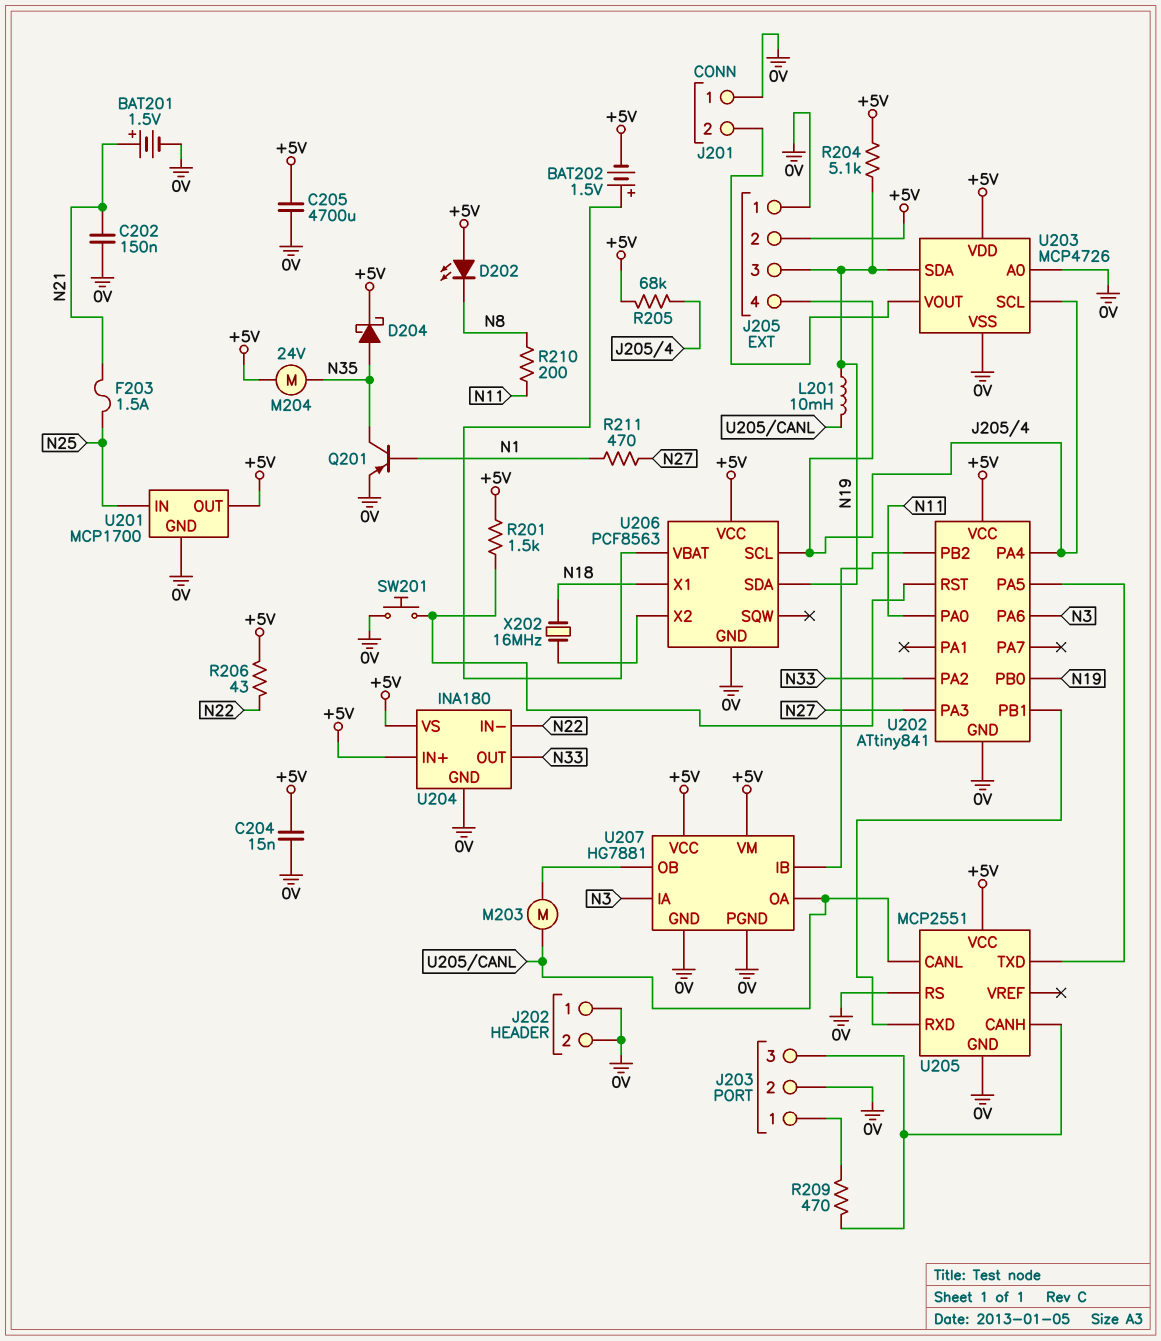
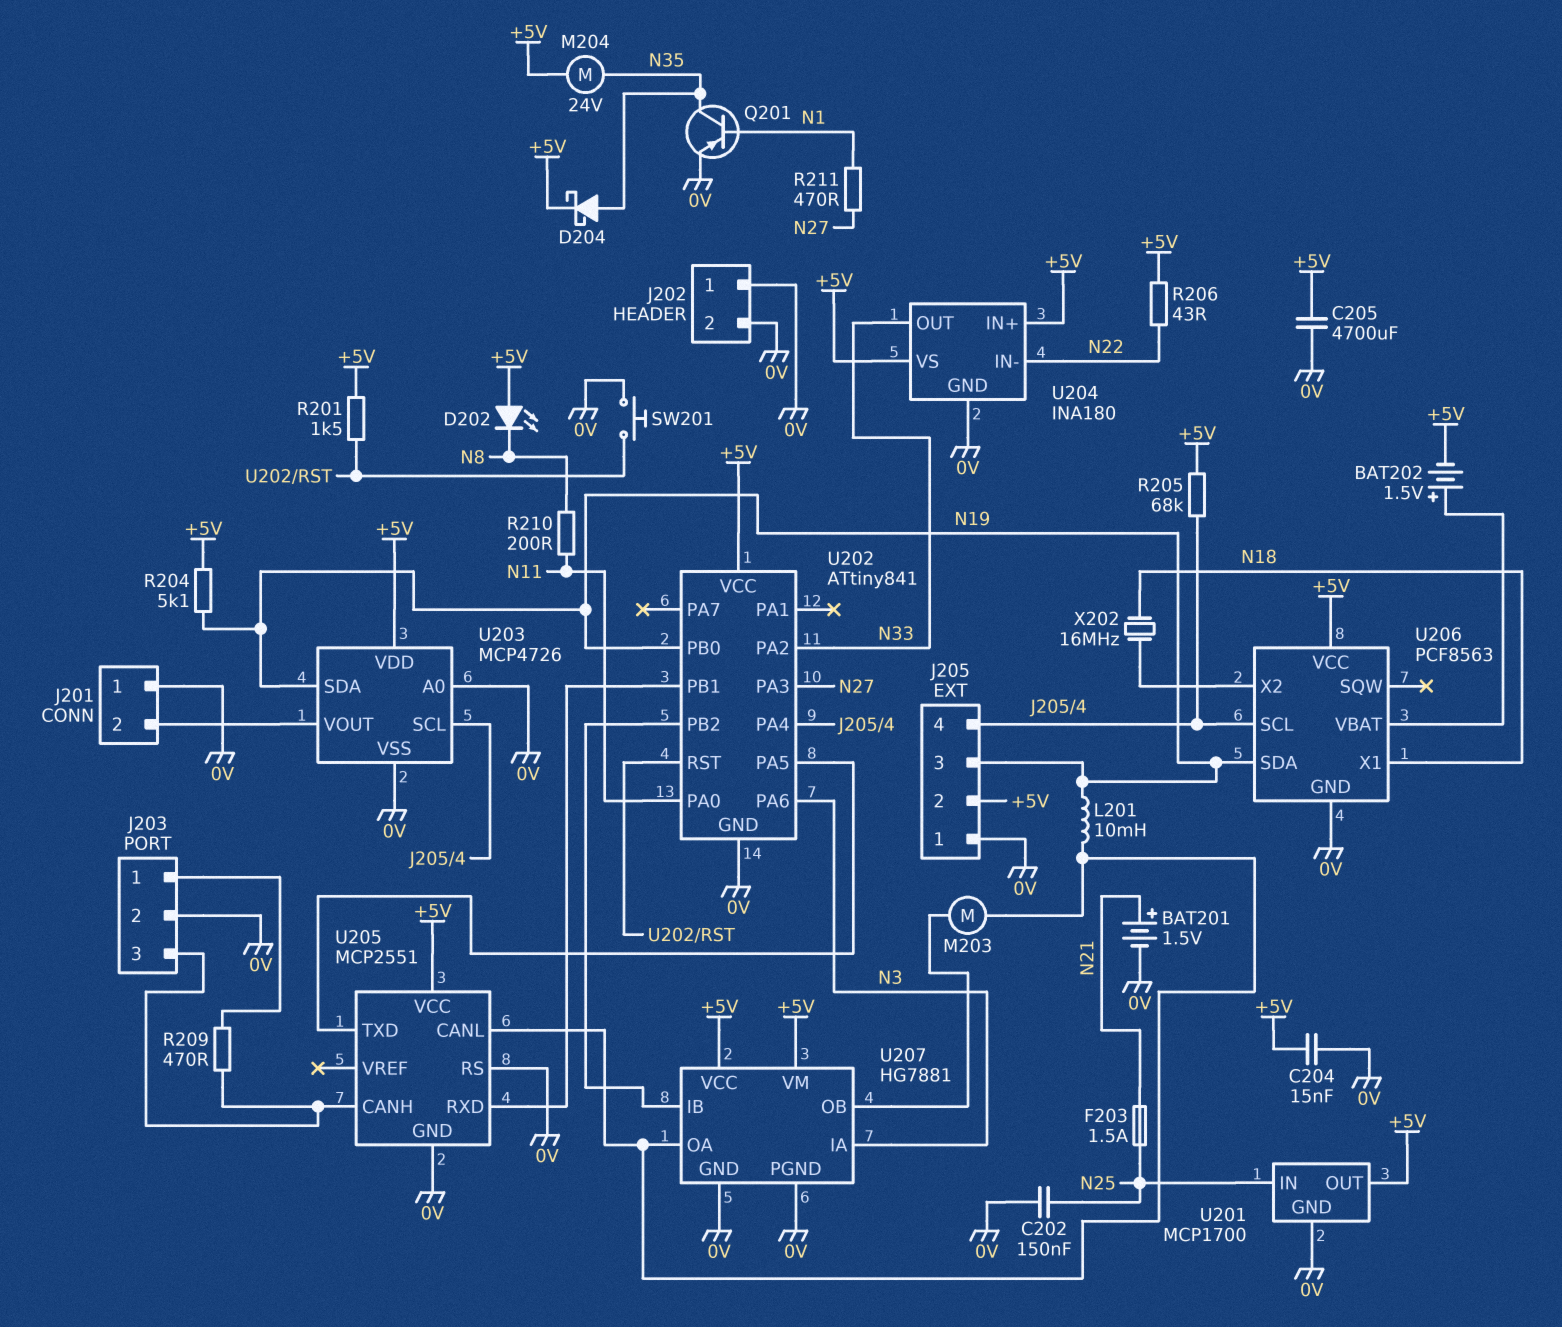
C202: 150nF (0V, N21) -> 150nF (0V, N25)

